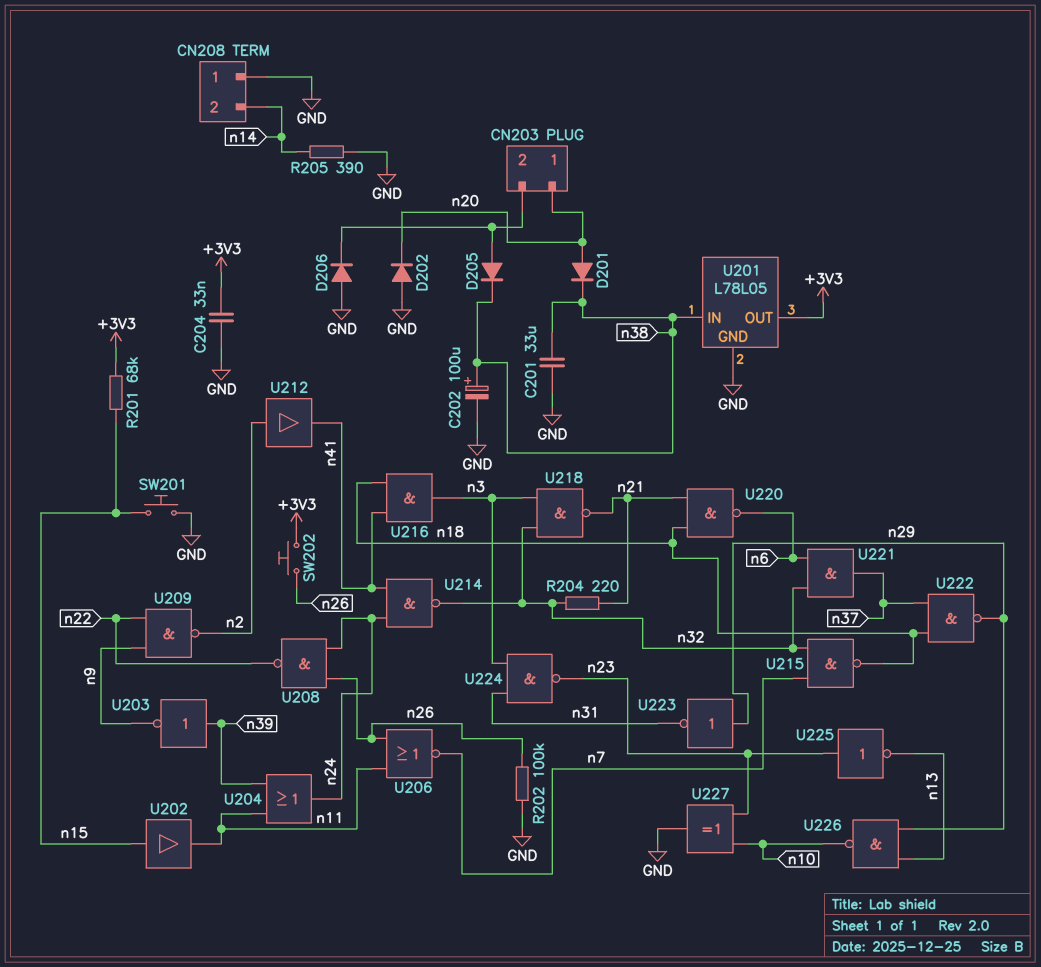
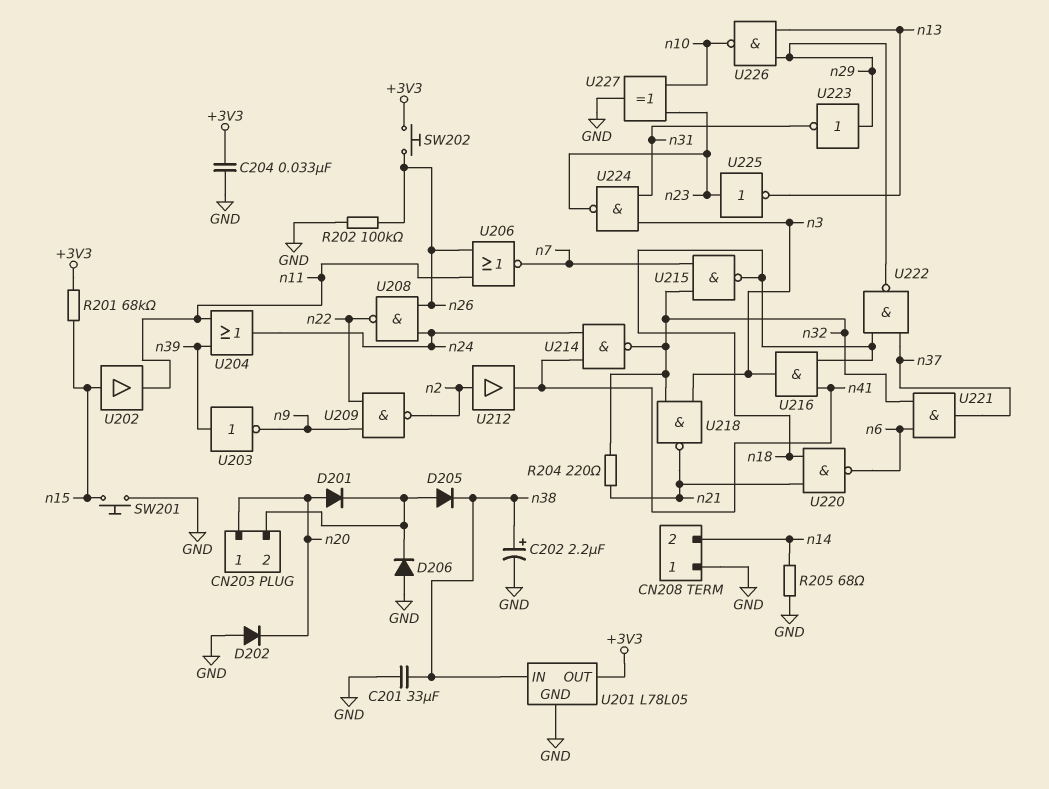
C202: 100uF (plus n38, minus GND) -> 2.2uF (plus n38, minus GND)
D201: diode (A n20, K n38) -> diode (A n20, K CN203/2)
R205: 390 (GND, n14) -> 68 (GND, n14)

